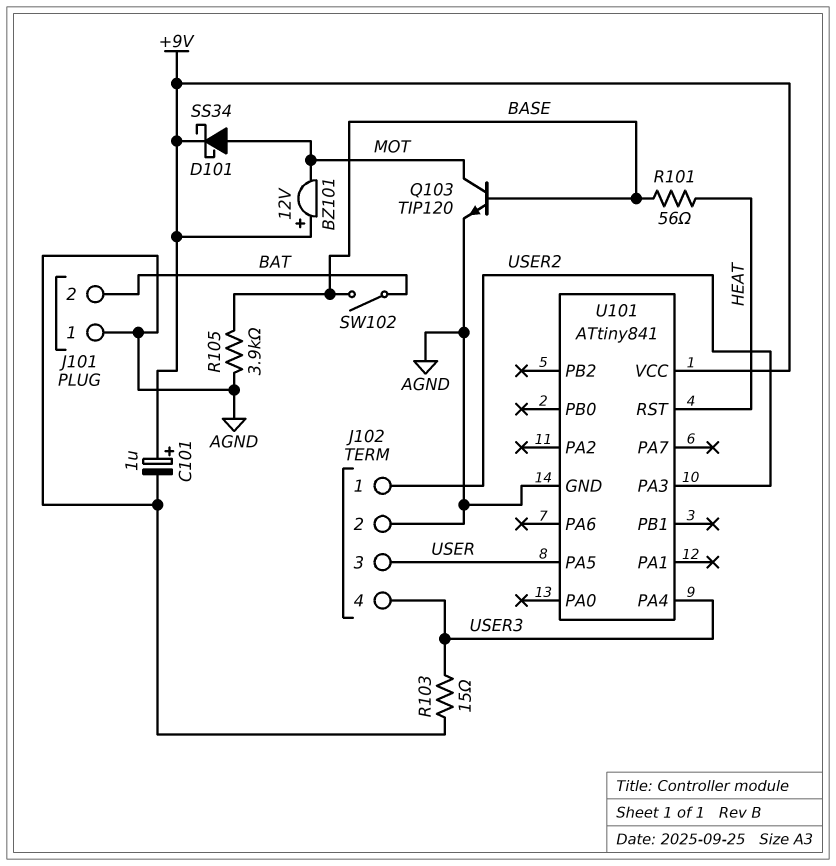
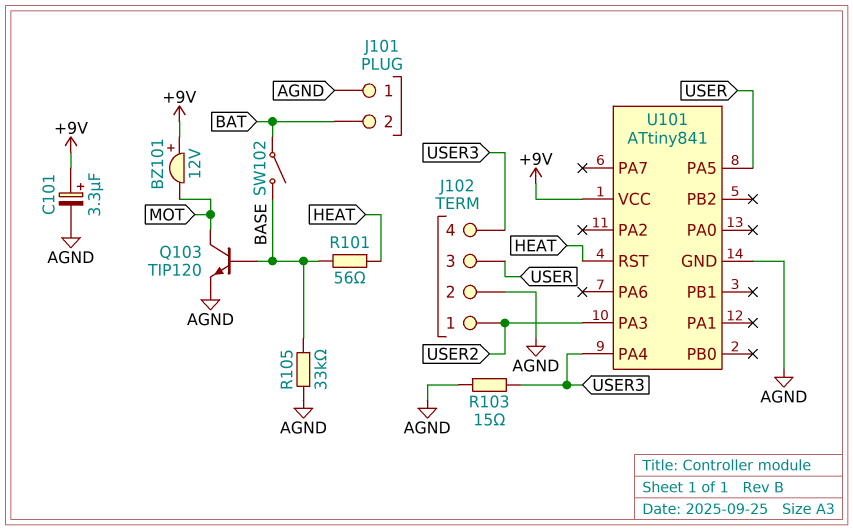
C101: 1uF (plus +9V, minus AGND) -> 3.3uF (plus +9V, minus AGND)
D101: schottky SS34 (A MOT, K +9V) -> none
R105: 3.9k (AGND, BASE) -> 33k (AGND, BASE)

